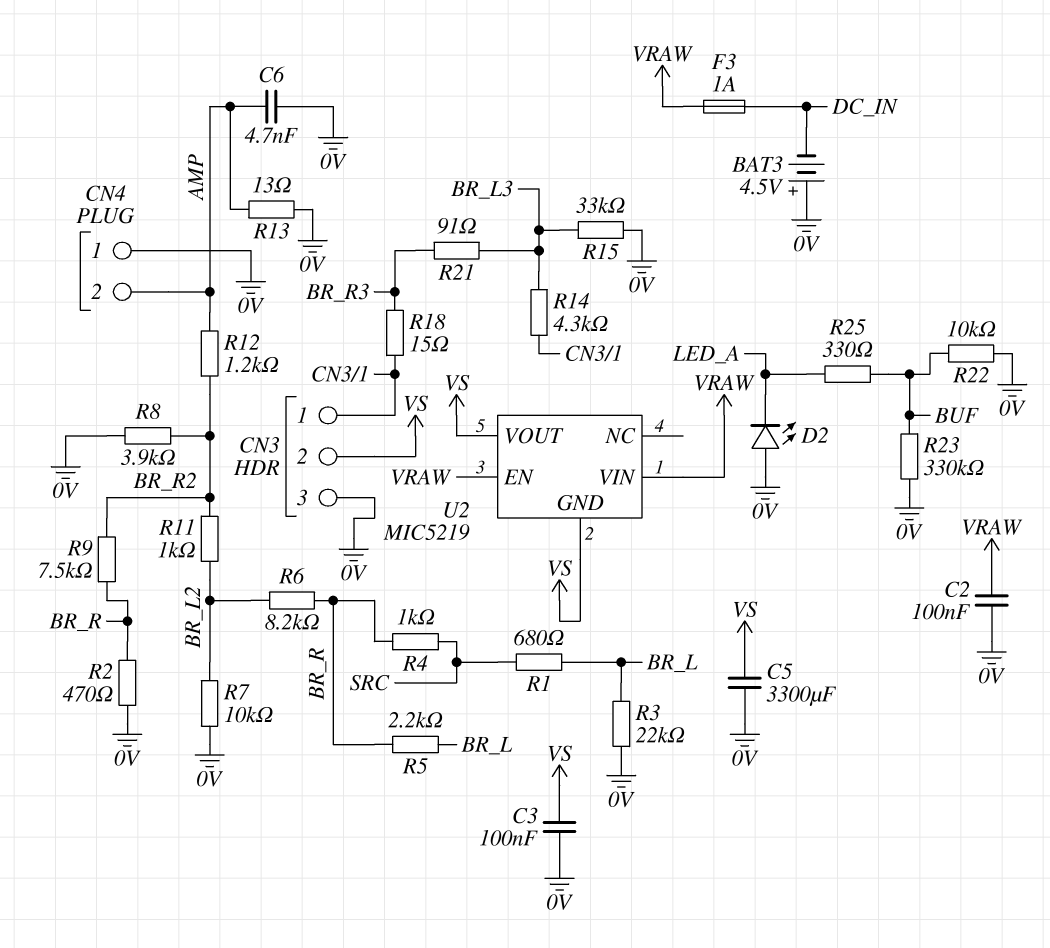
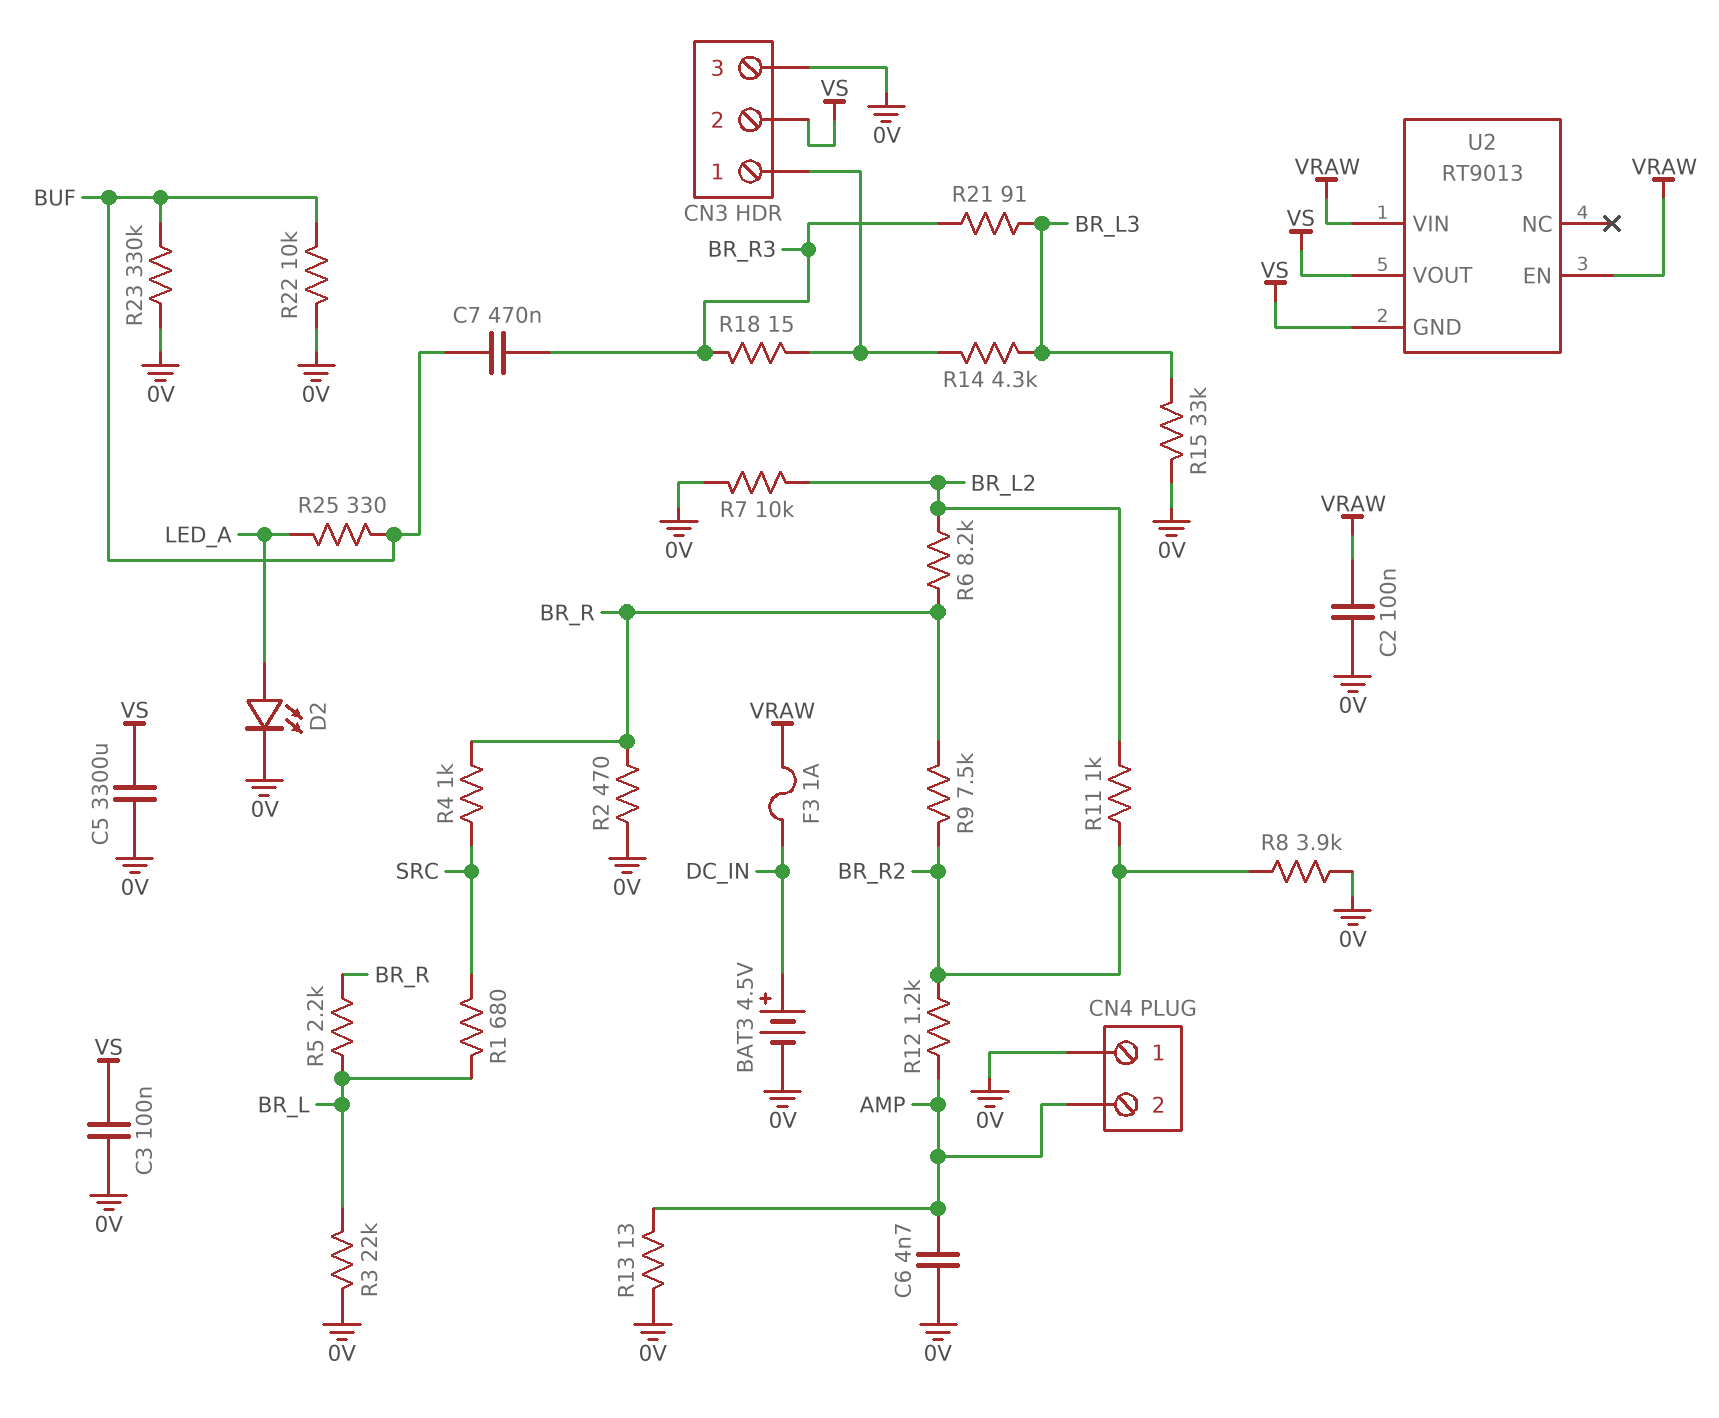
BAT3: 4.5V (plus 0V, minus DC_IN) -> 4.5V (plus DC_IN, minus 0V)
C7: none -> 470nF (BR_R3, BUF)
D2: LED (A 0V, K LED_A) -> LED (A LED_A, K 0V)
U2: MIC5219 -> RT9013

